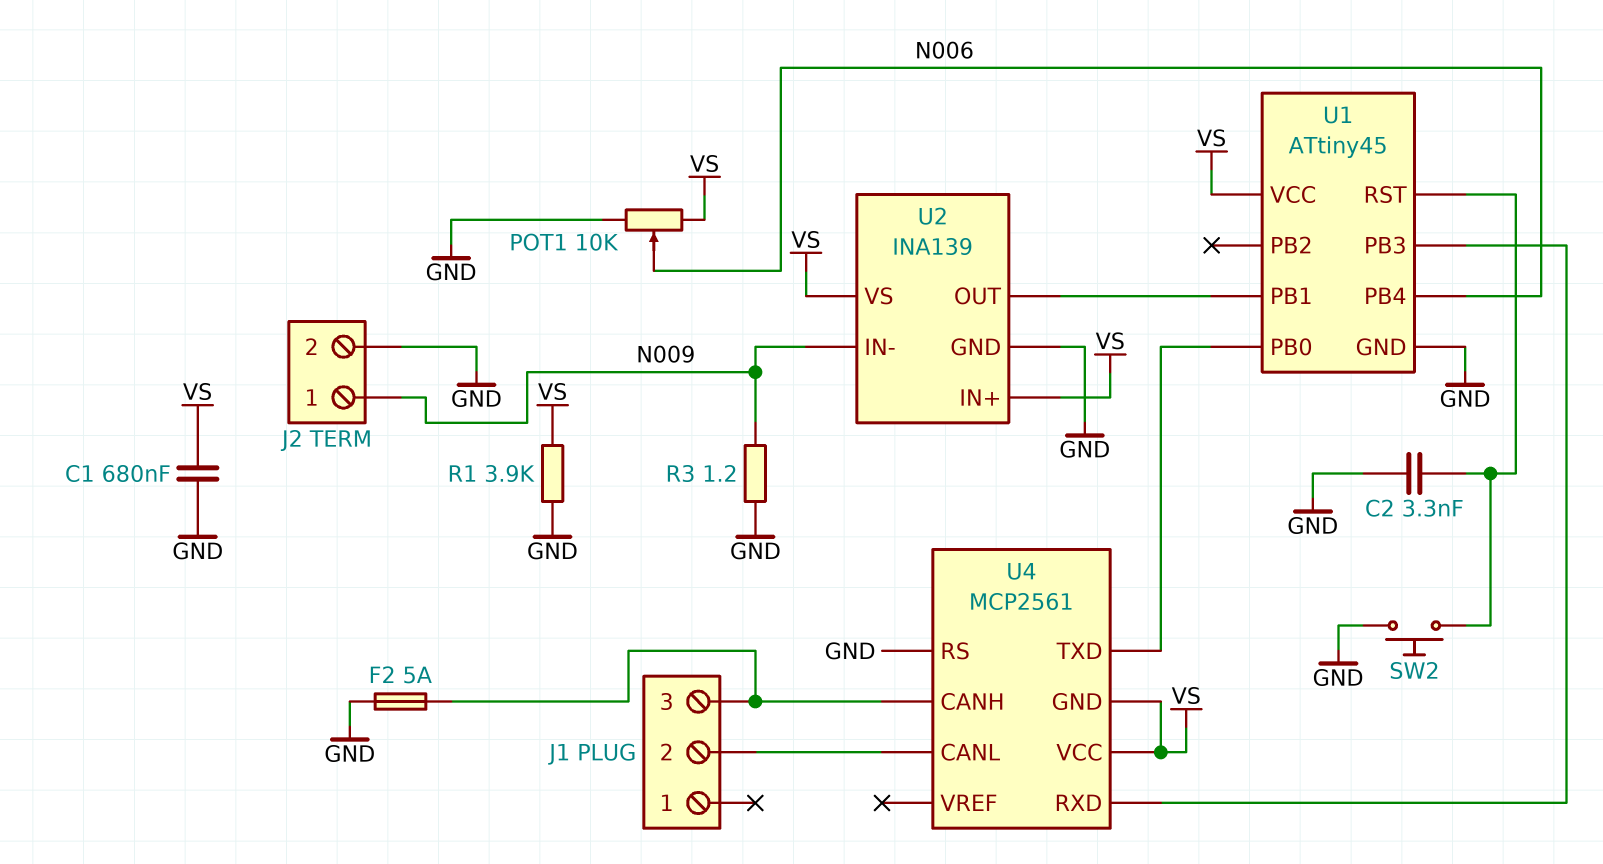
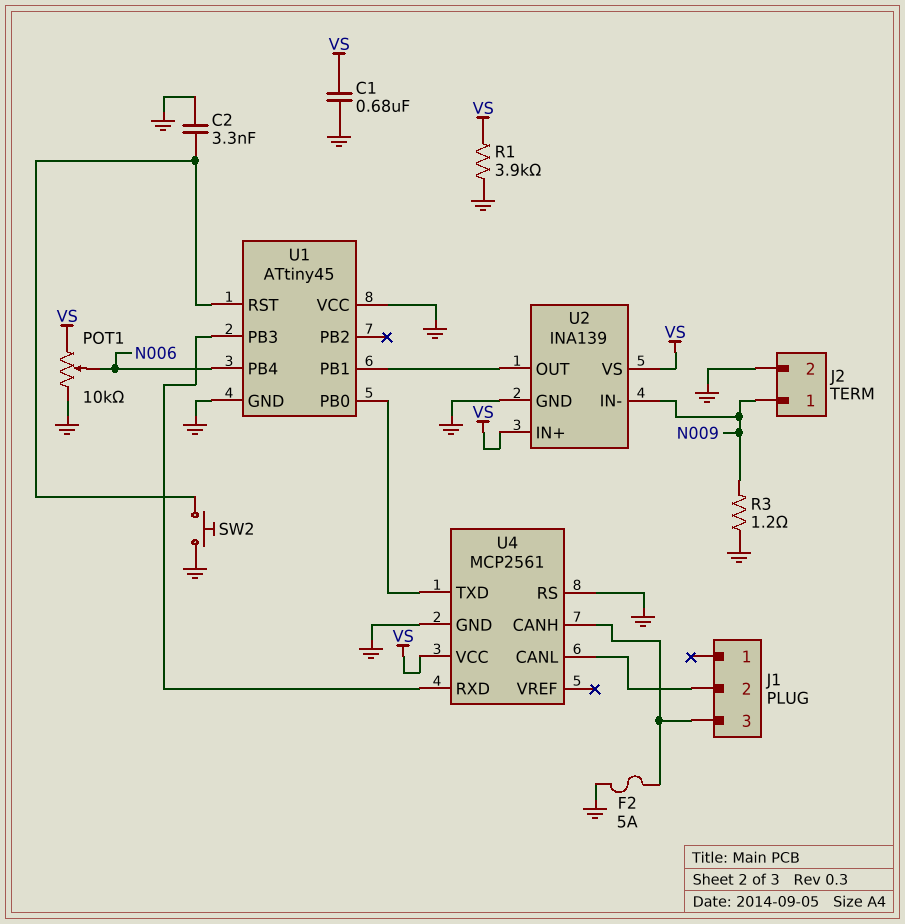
U1 pin VCC: VS -> GND
U4 pin GND: VS -> GND

